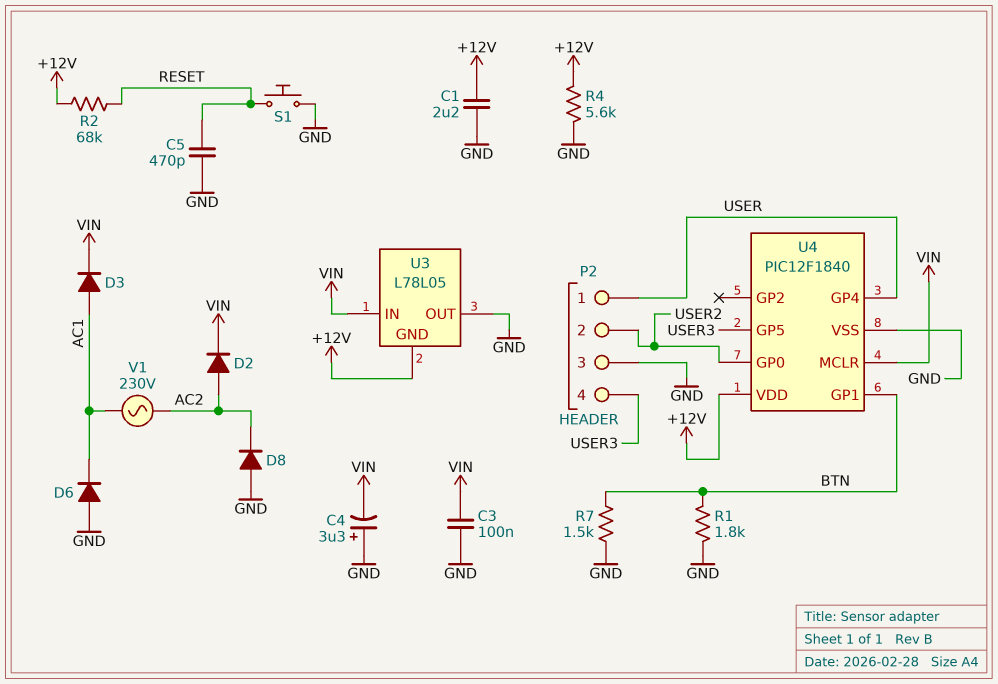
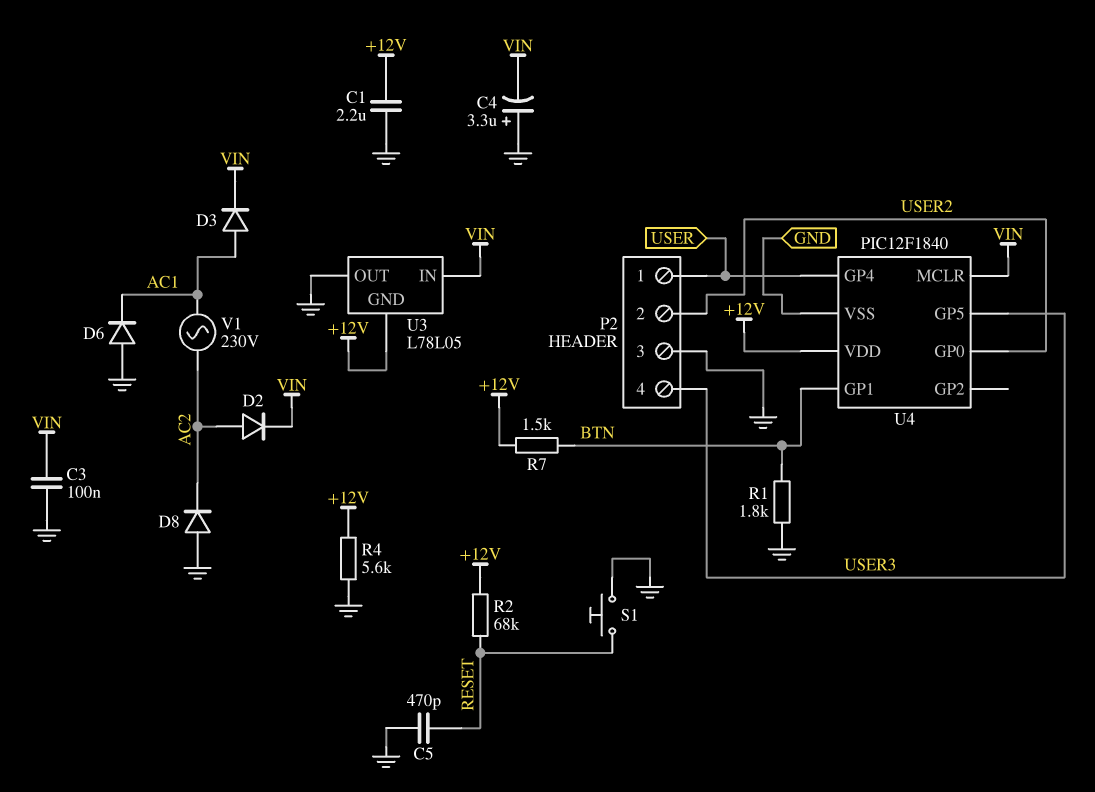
R7: 1.5k (BTN, GND) -> 1.5k (+12V, BTN)

